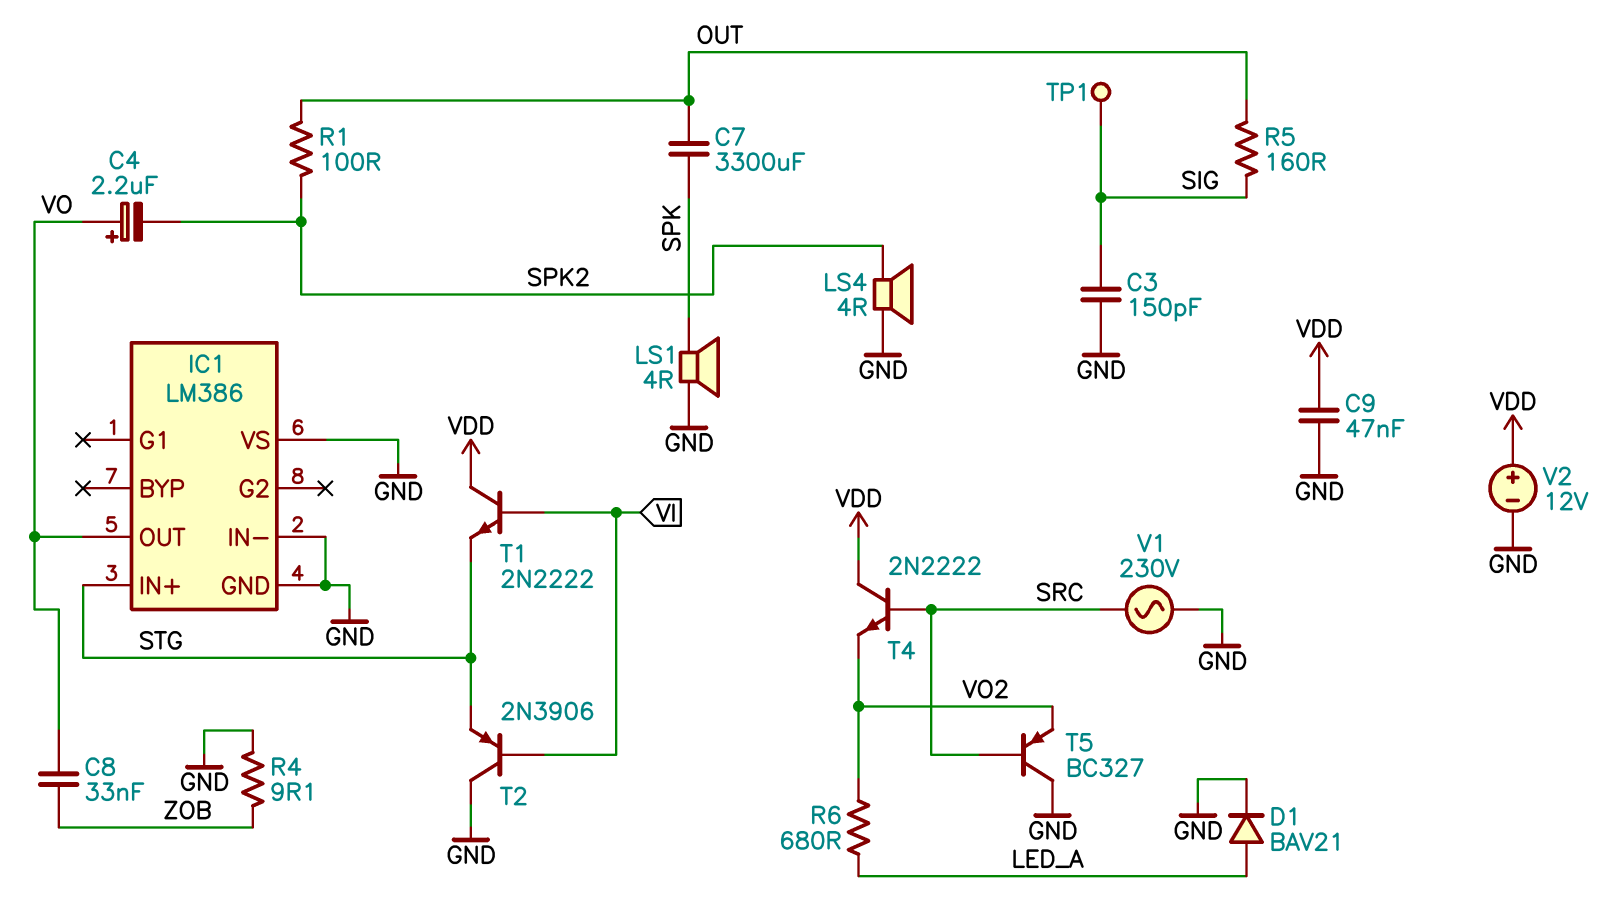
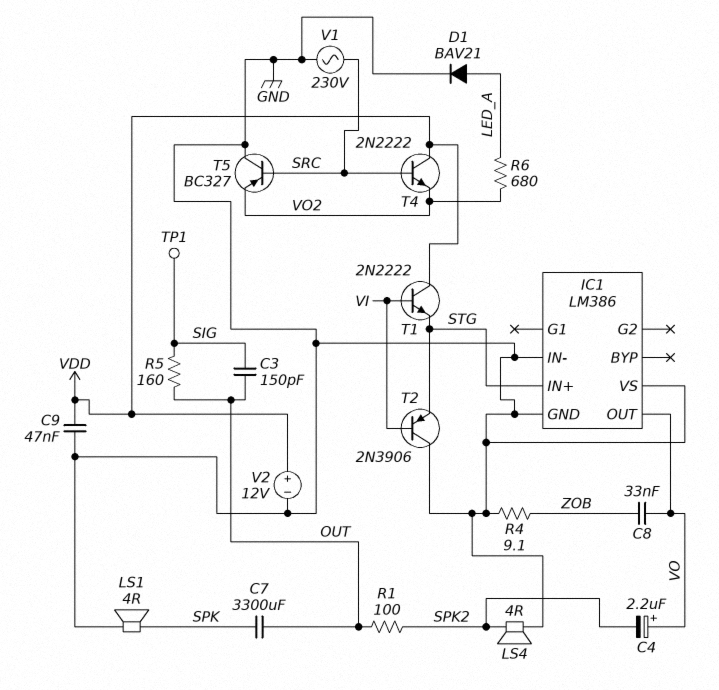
C3: 150pF (GND, SIG) -> 150pF (OUT, SIG)

